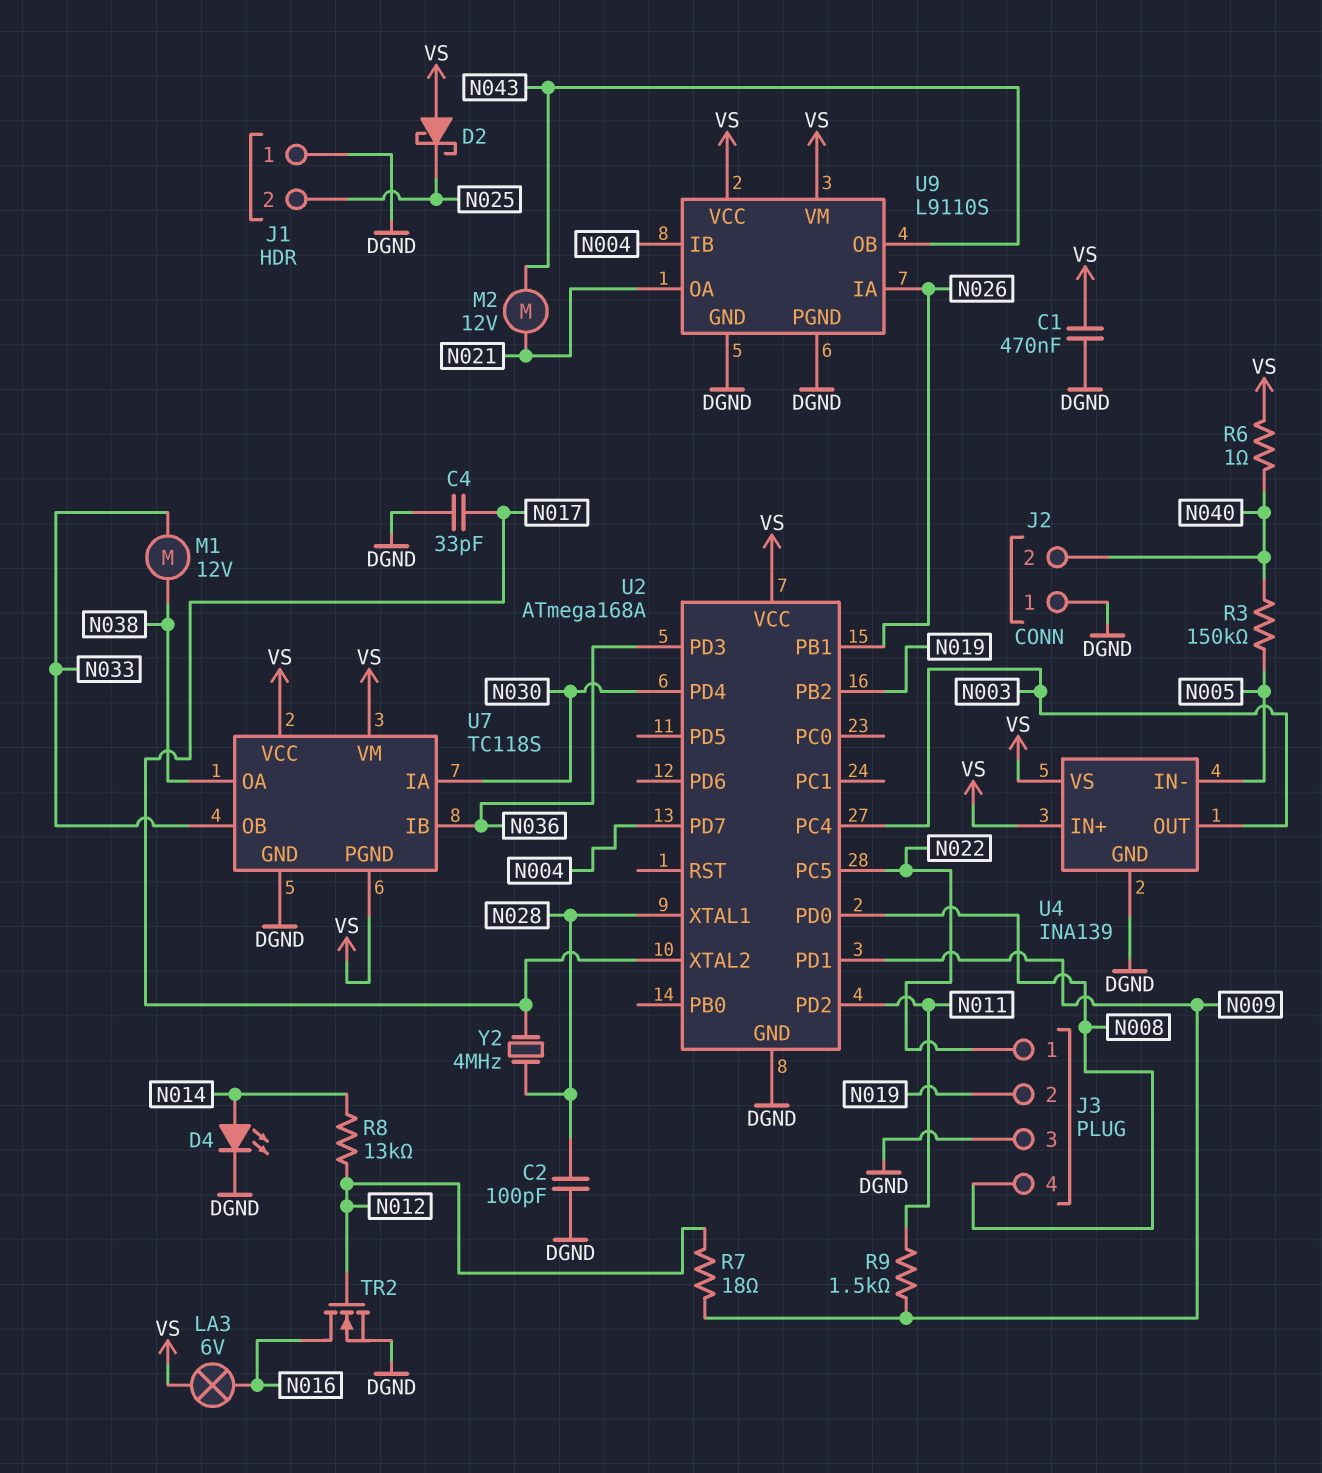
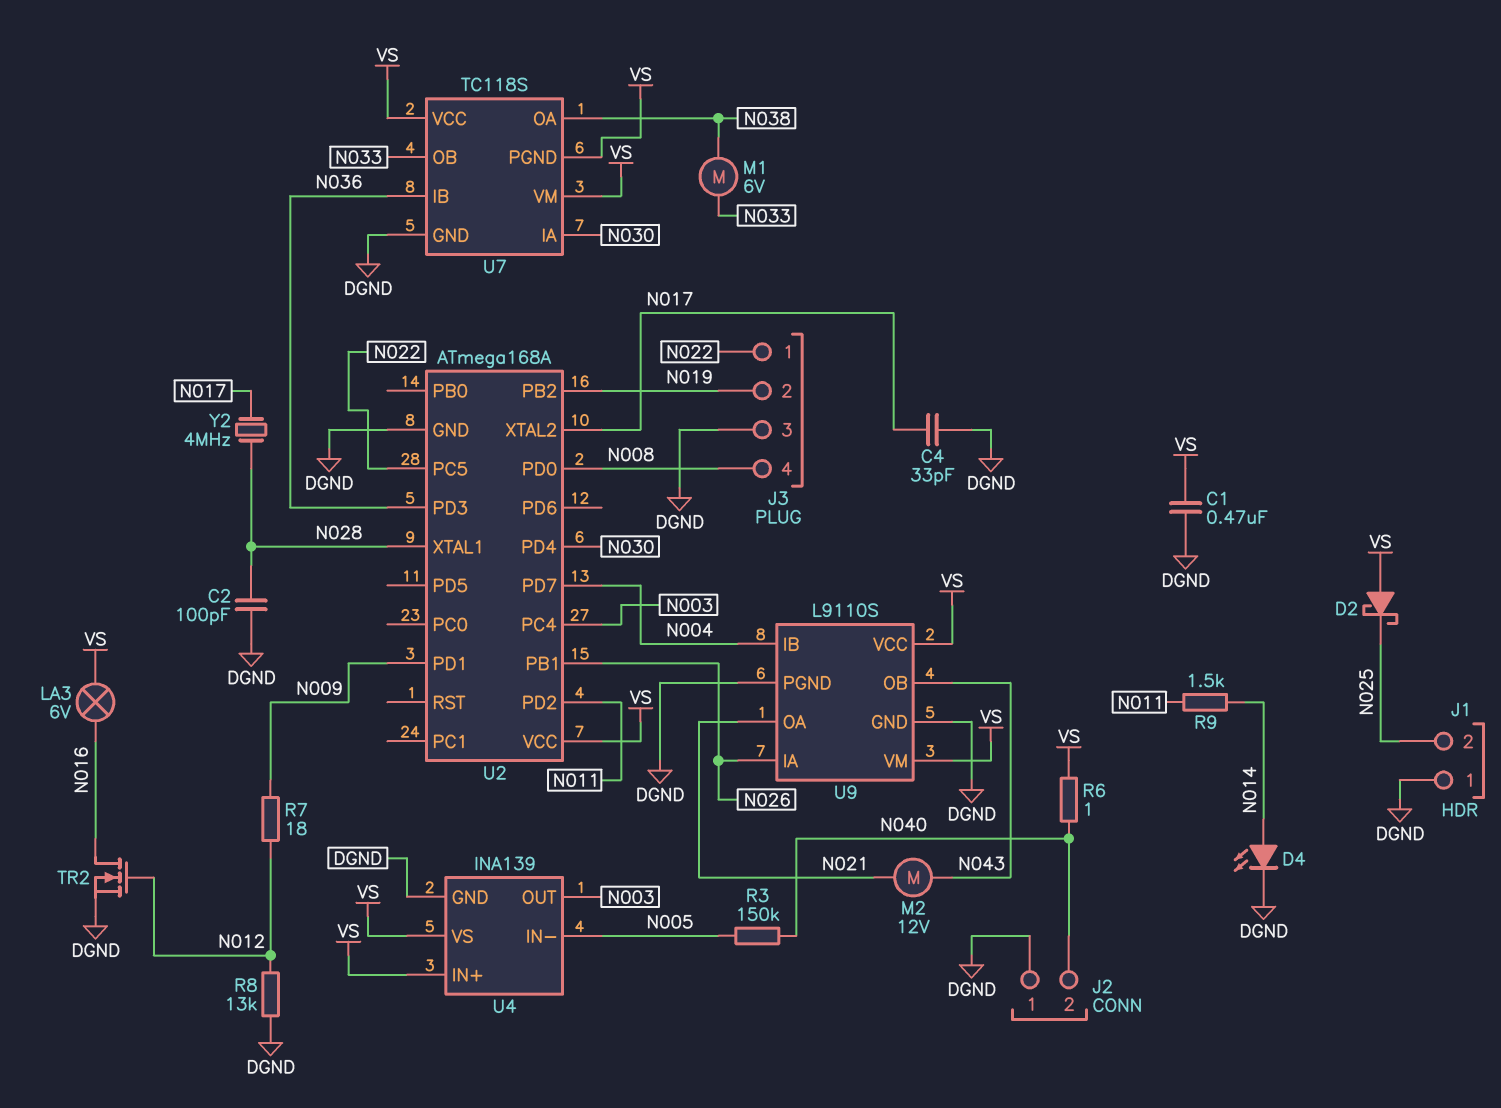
M1: motor 12V (N033, N038) -> motor 6V (N033, N038)
R8: 13k (N012, N014) -> 13k (DGND, N012)
R9: 1.5k (N009, N011) -> 1.5k (N011, N014)

